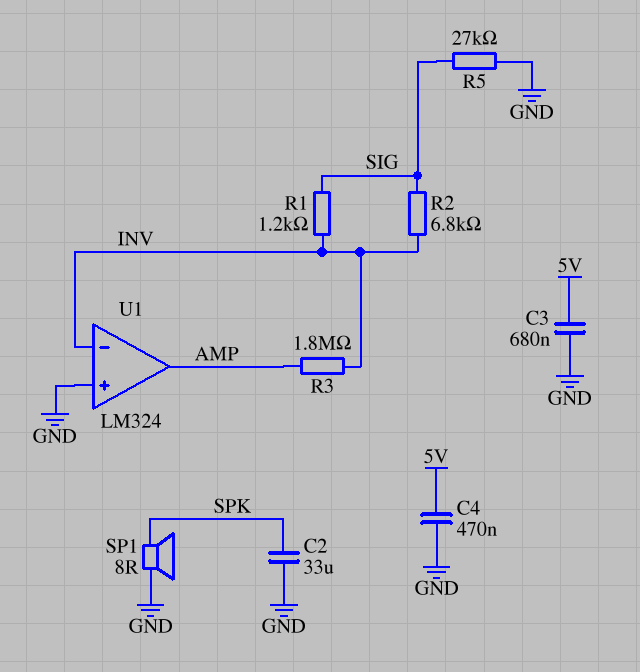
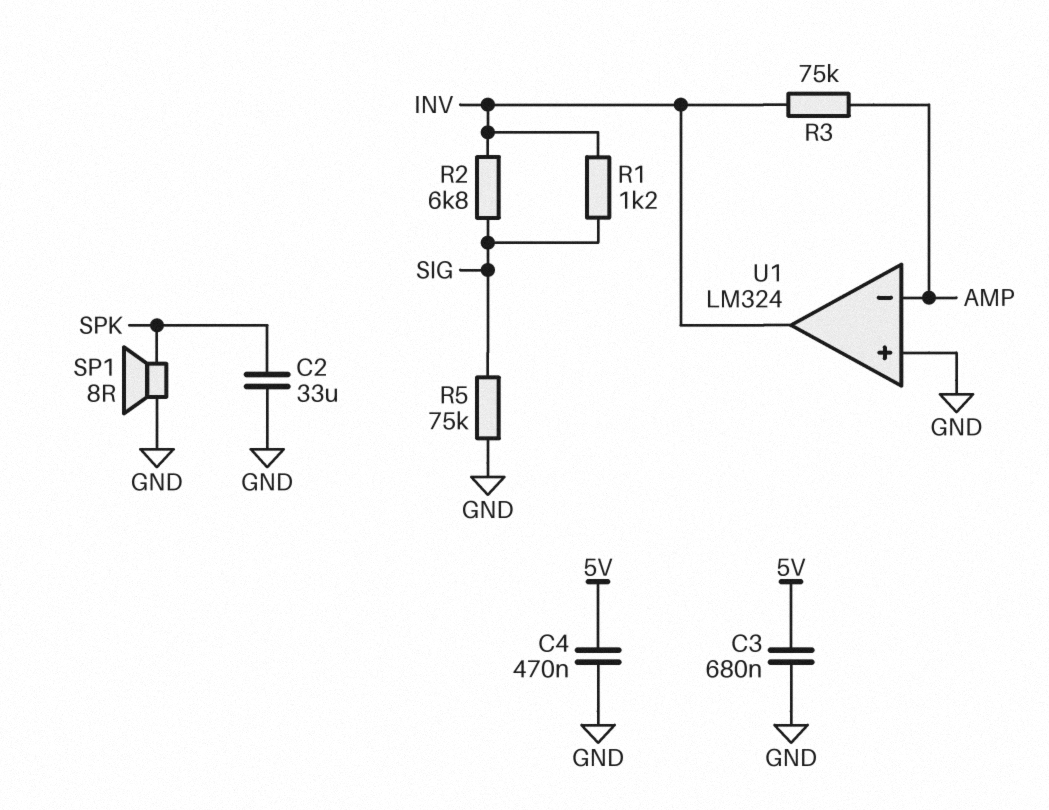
R3: 1.8M (AMP, INV) -> 75k (AMP, INV)
R5: 27k (GND, SIG) -> 75k (GND, SIG)
U1 pin in-: INV -> AMP
U1 pin out: AMP -> INV

